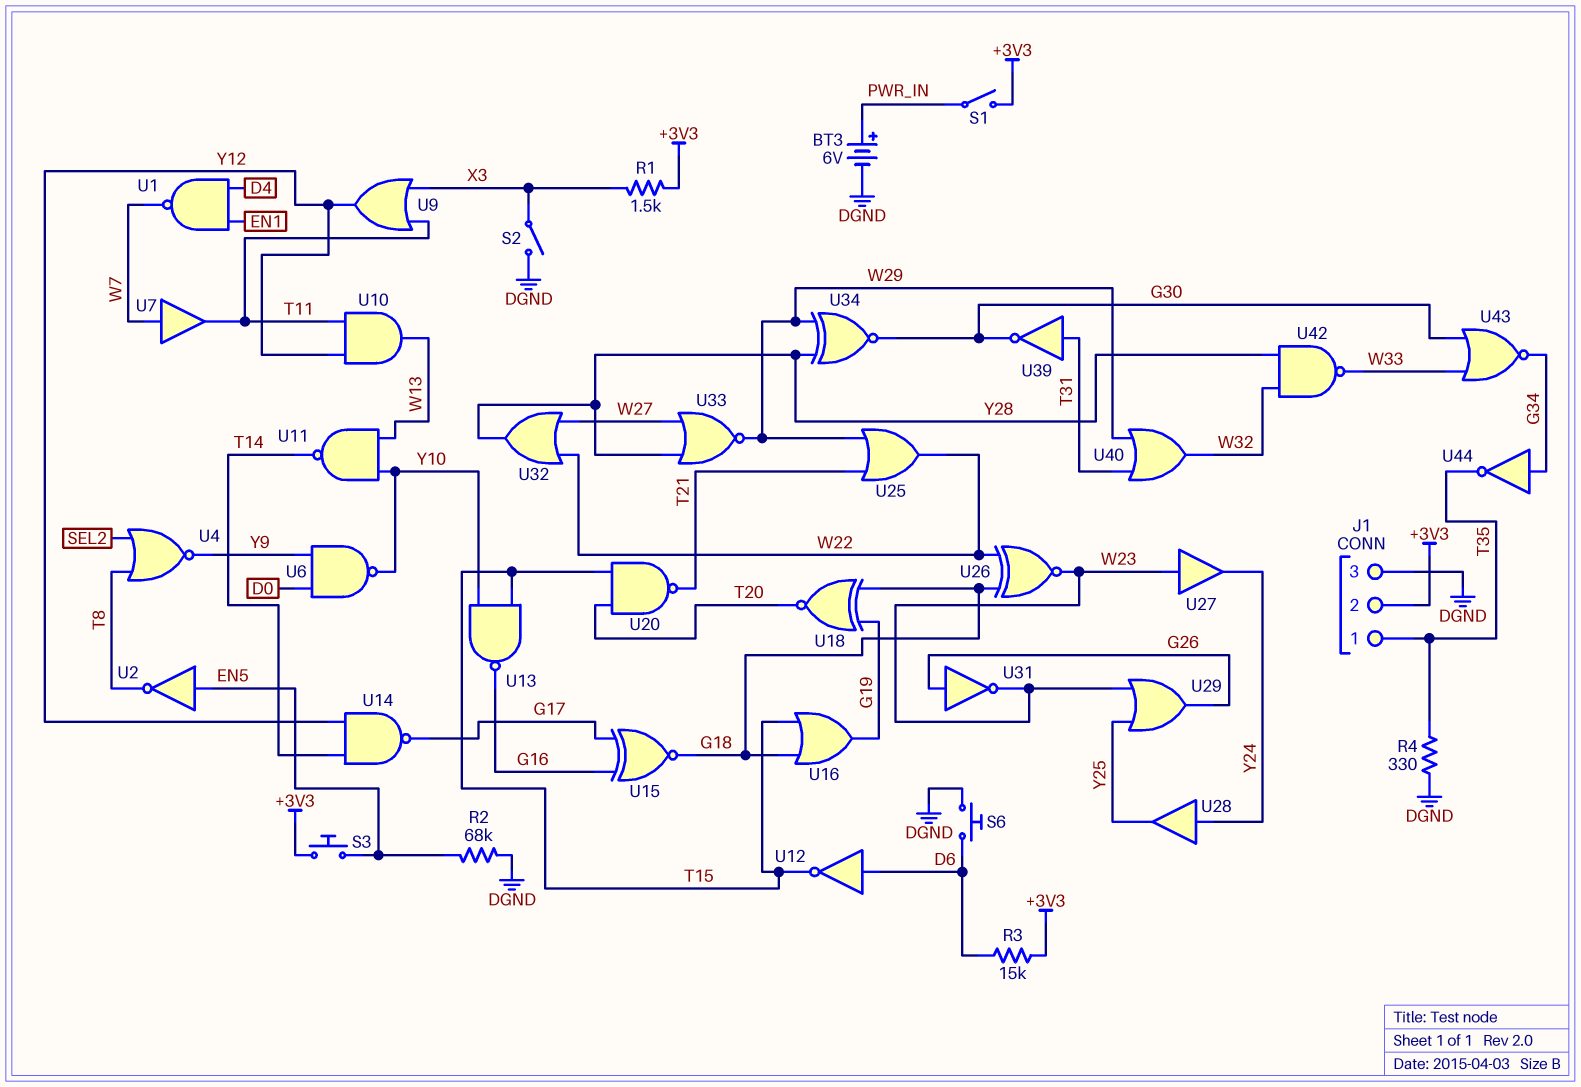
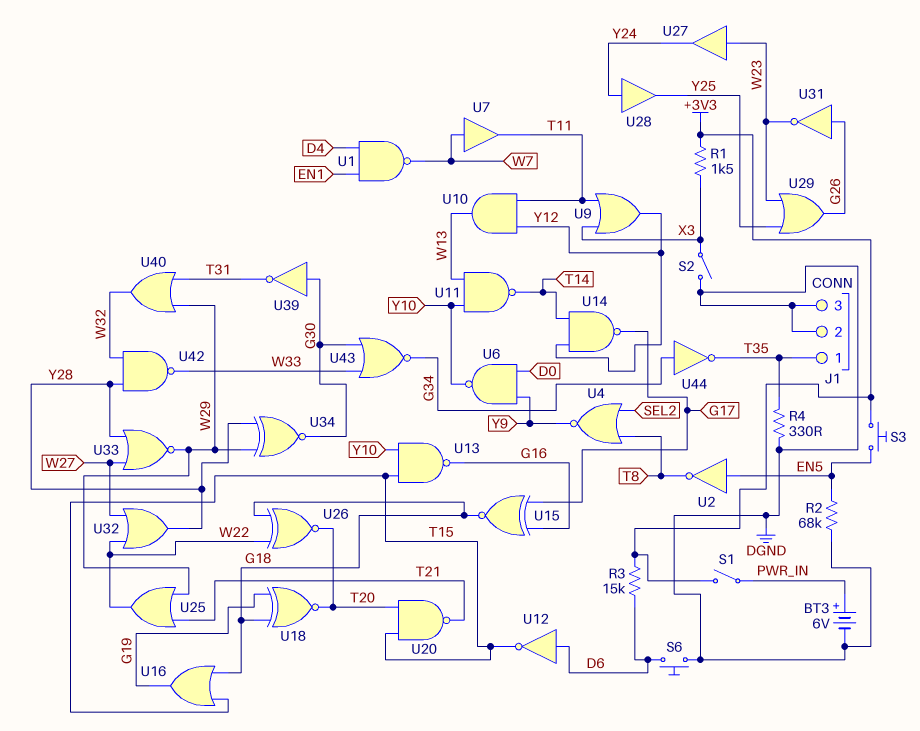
J1 pin 2: +3V3 -> DGND
U26: XNOR (in G18, in W22, out W23) -> XNOR (in G18, in W22, out T20)
U39: NOT (in T31, out G30) -> NOT (in G30, out T31)

